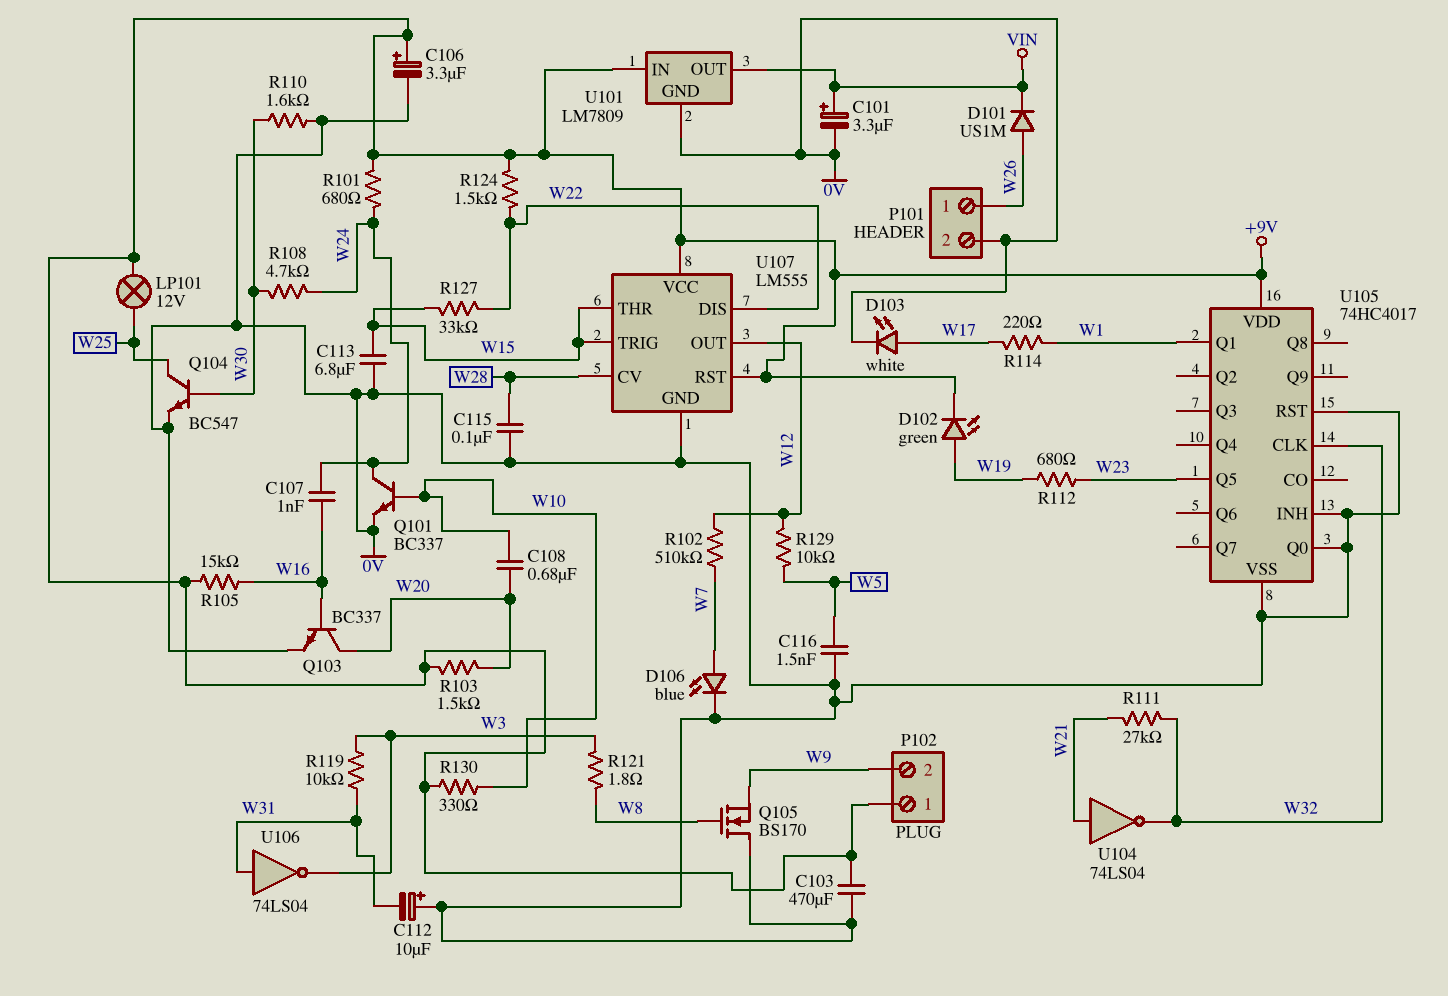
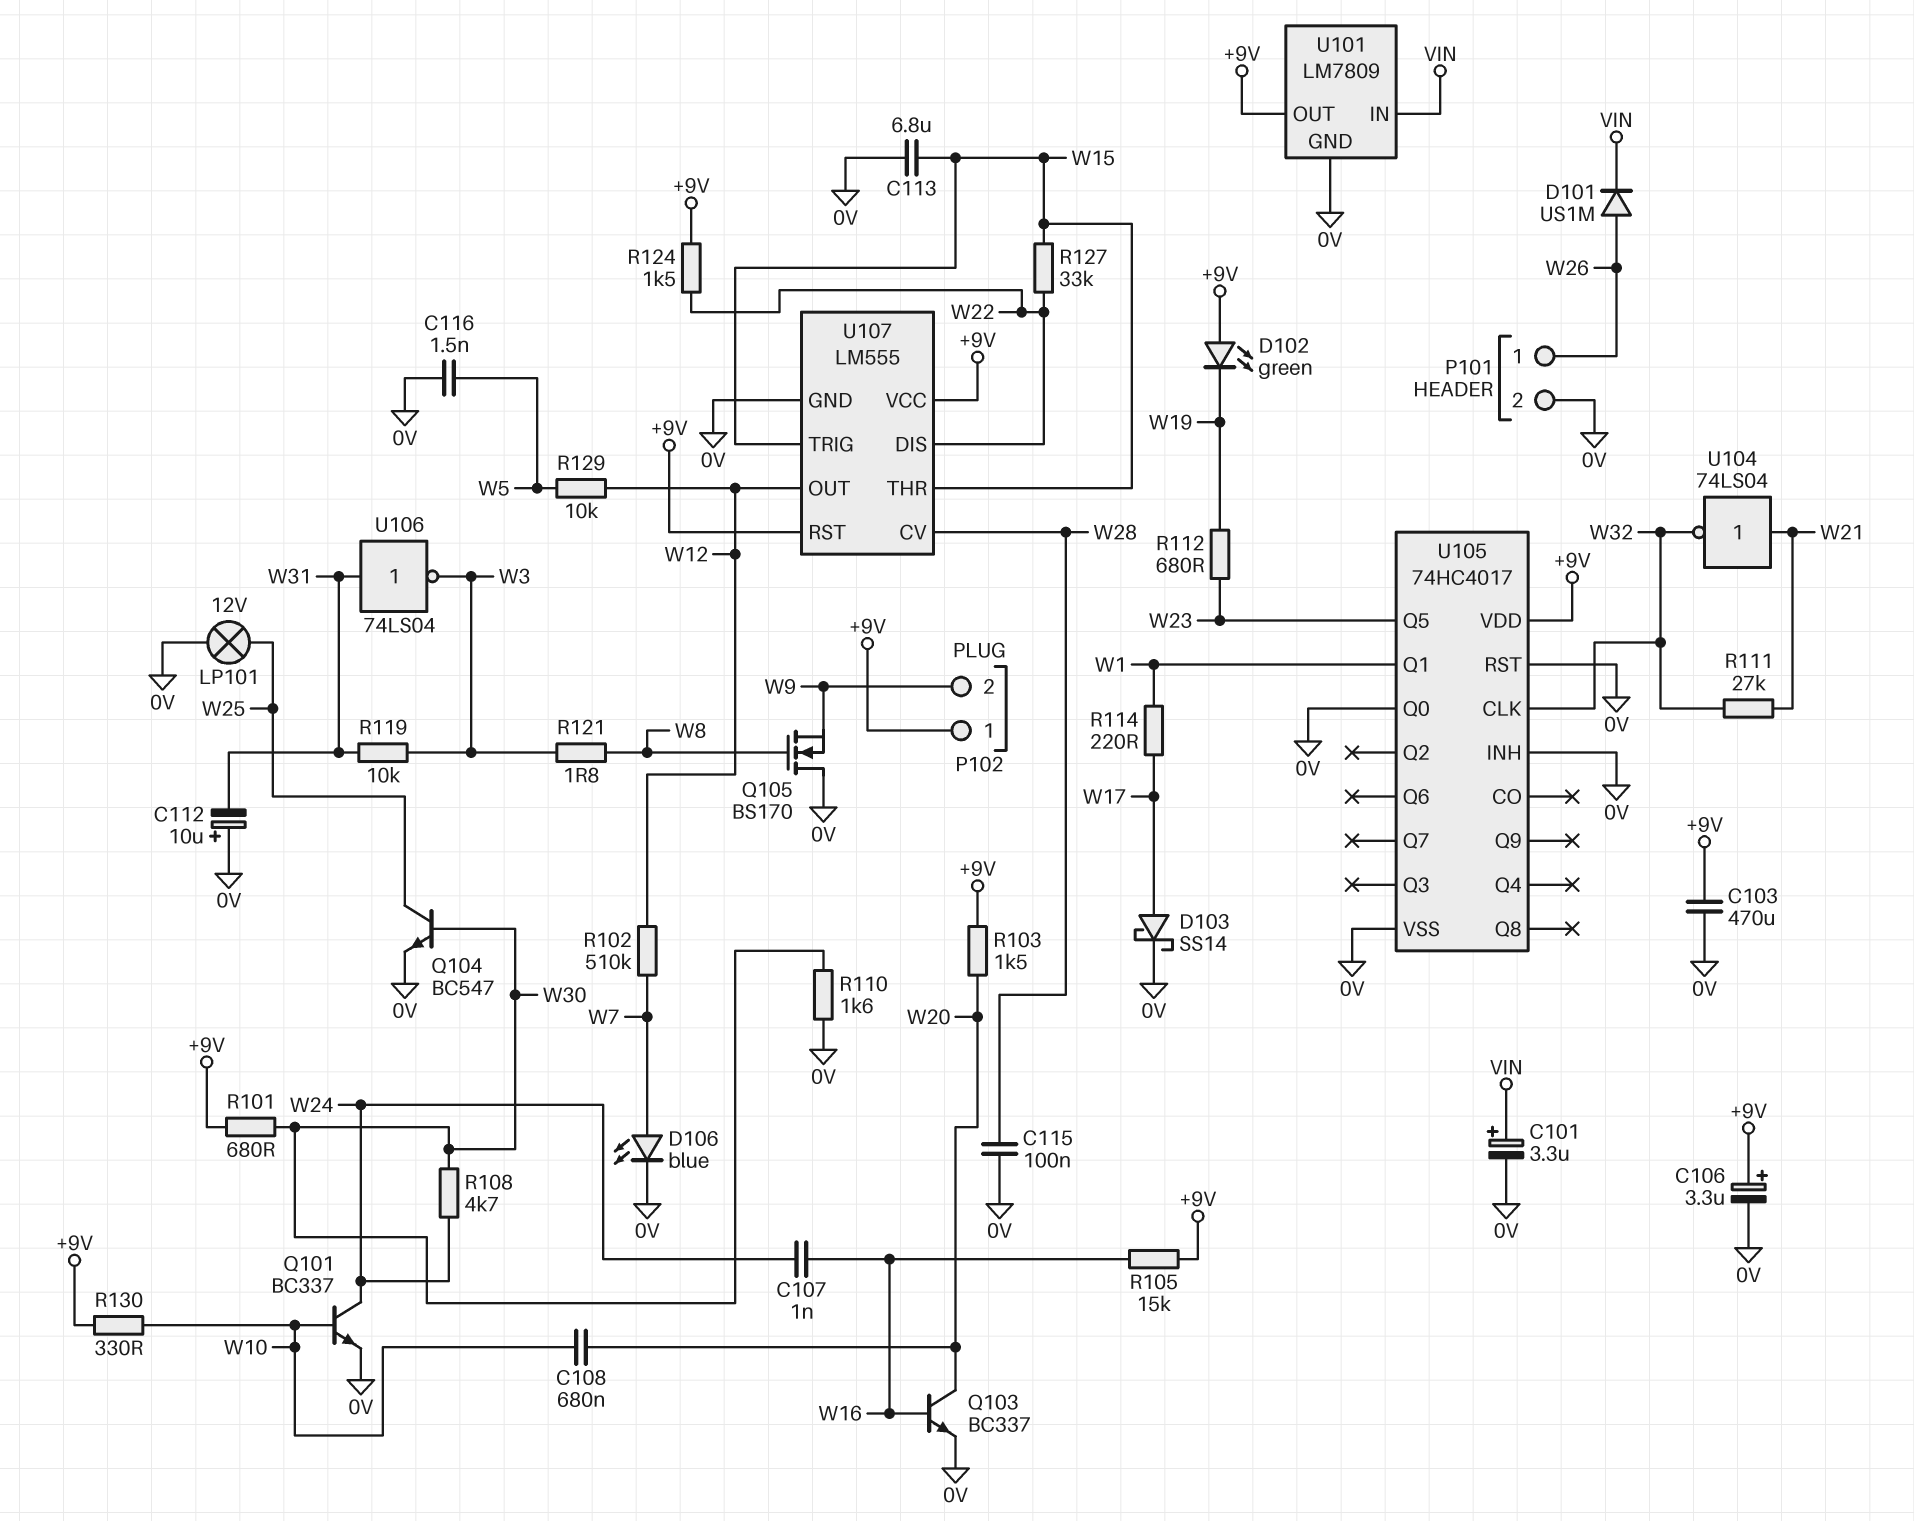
D102: LED green (A W19, K +9V) -> LED green (A +9V, K W19)
D103: LED white (A W17, K 0V) -> schottky SS14 (A W17, K 0V)
LP101: lamp 12V (+9V, W25) -> lamp 12V (0V, W25)
R101: 680 (+9V, W24) -> 680 (+9V, W30)
U101 pin IN: +9V -> VIN
U101 pin OUT: VIN -> +9V

